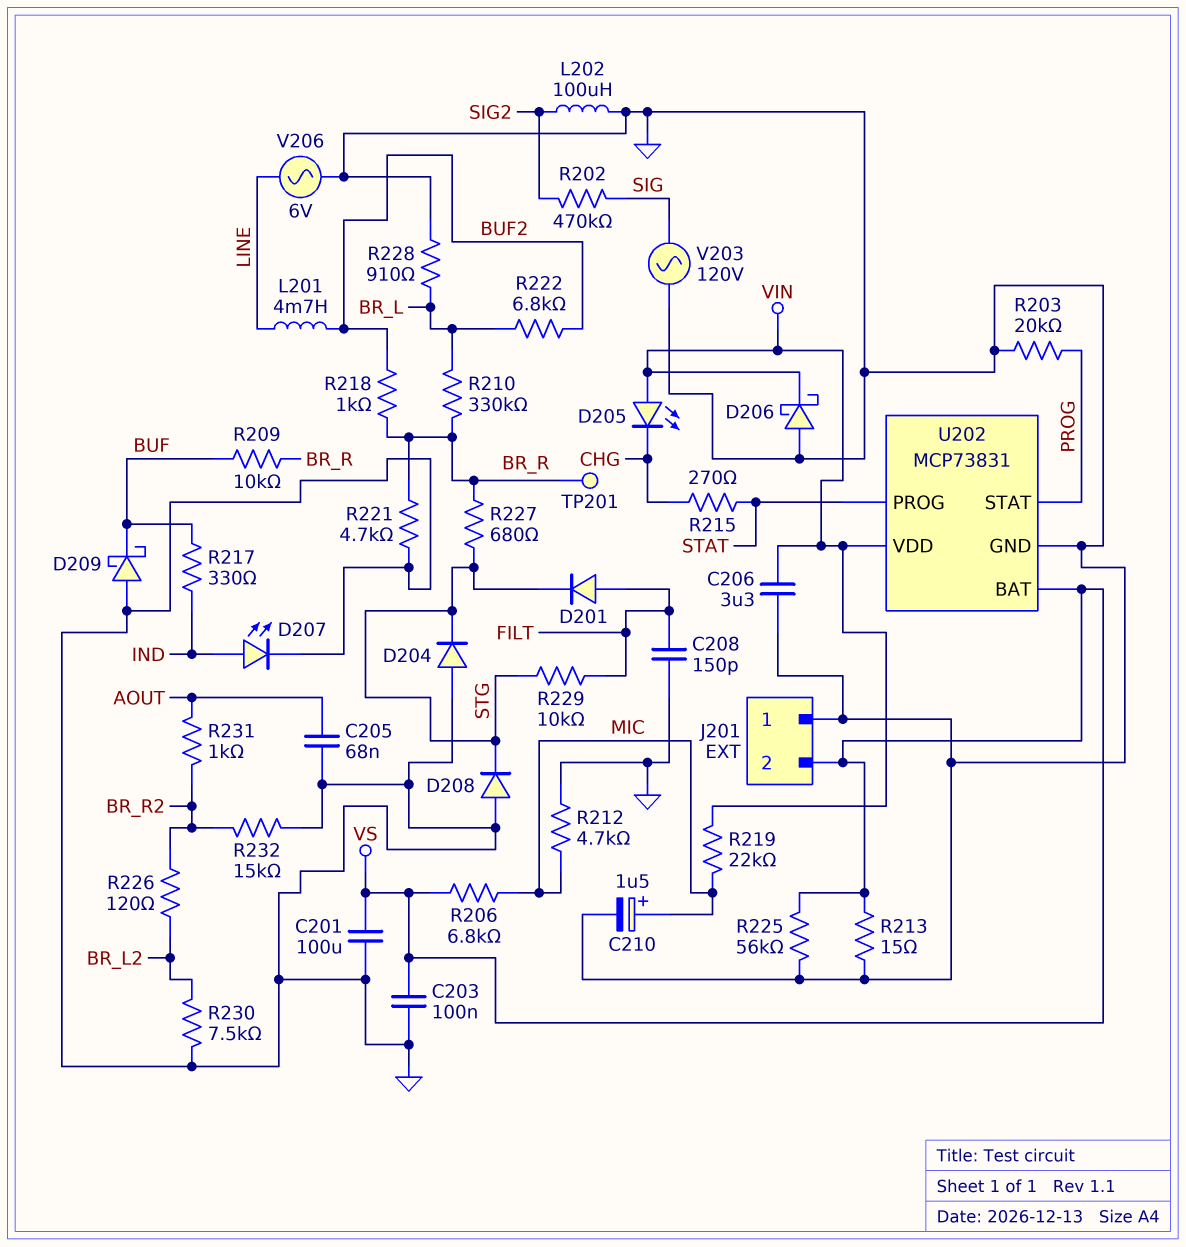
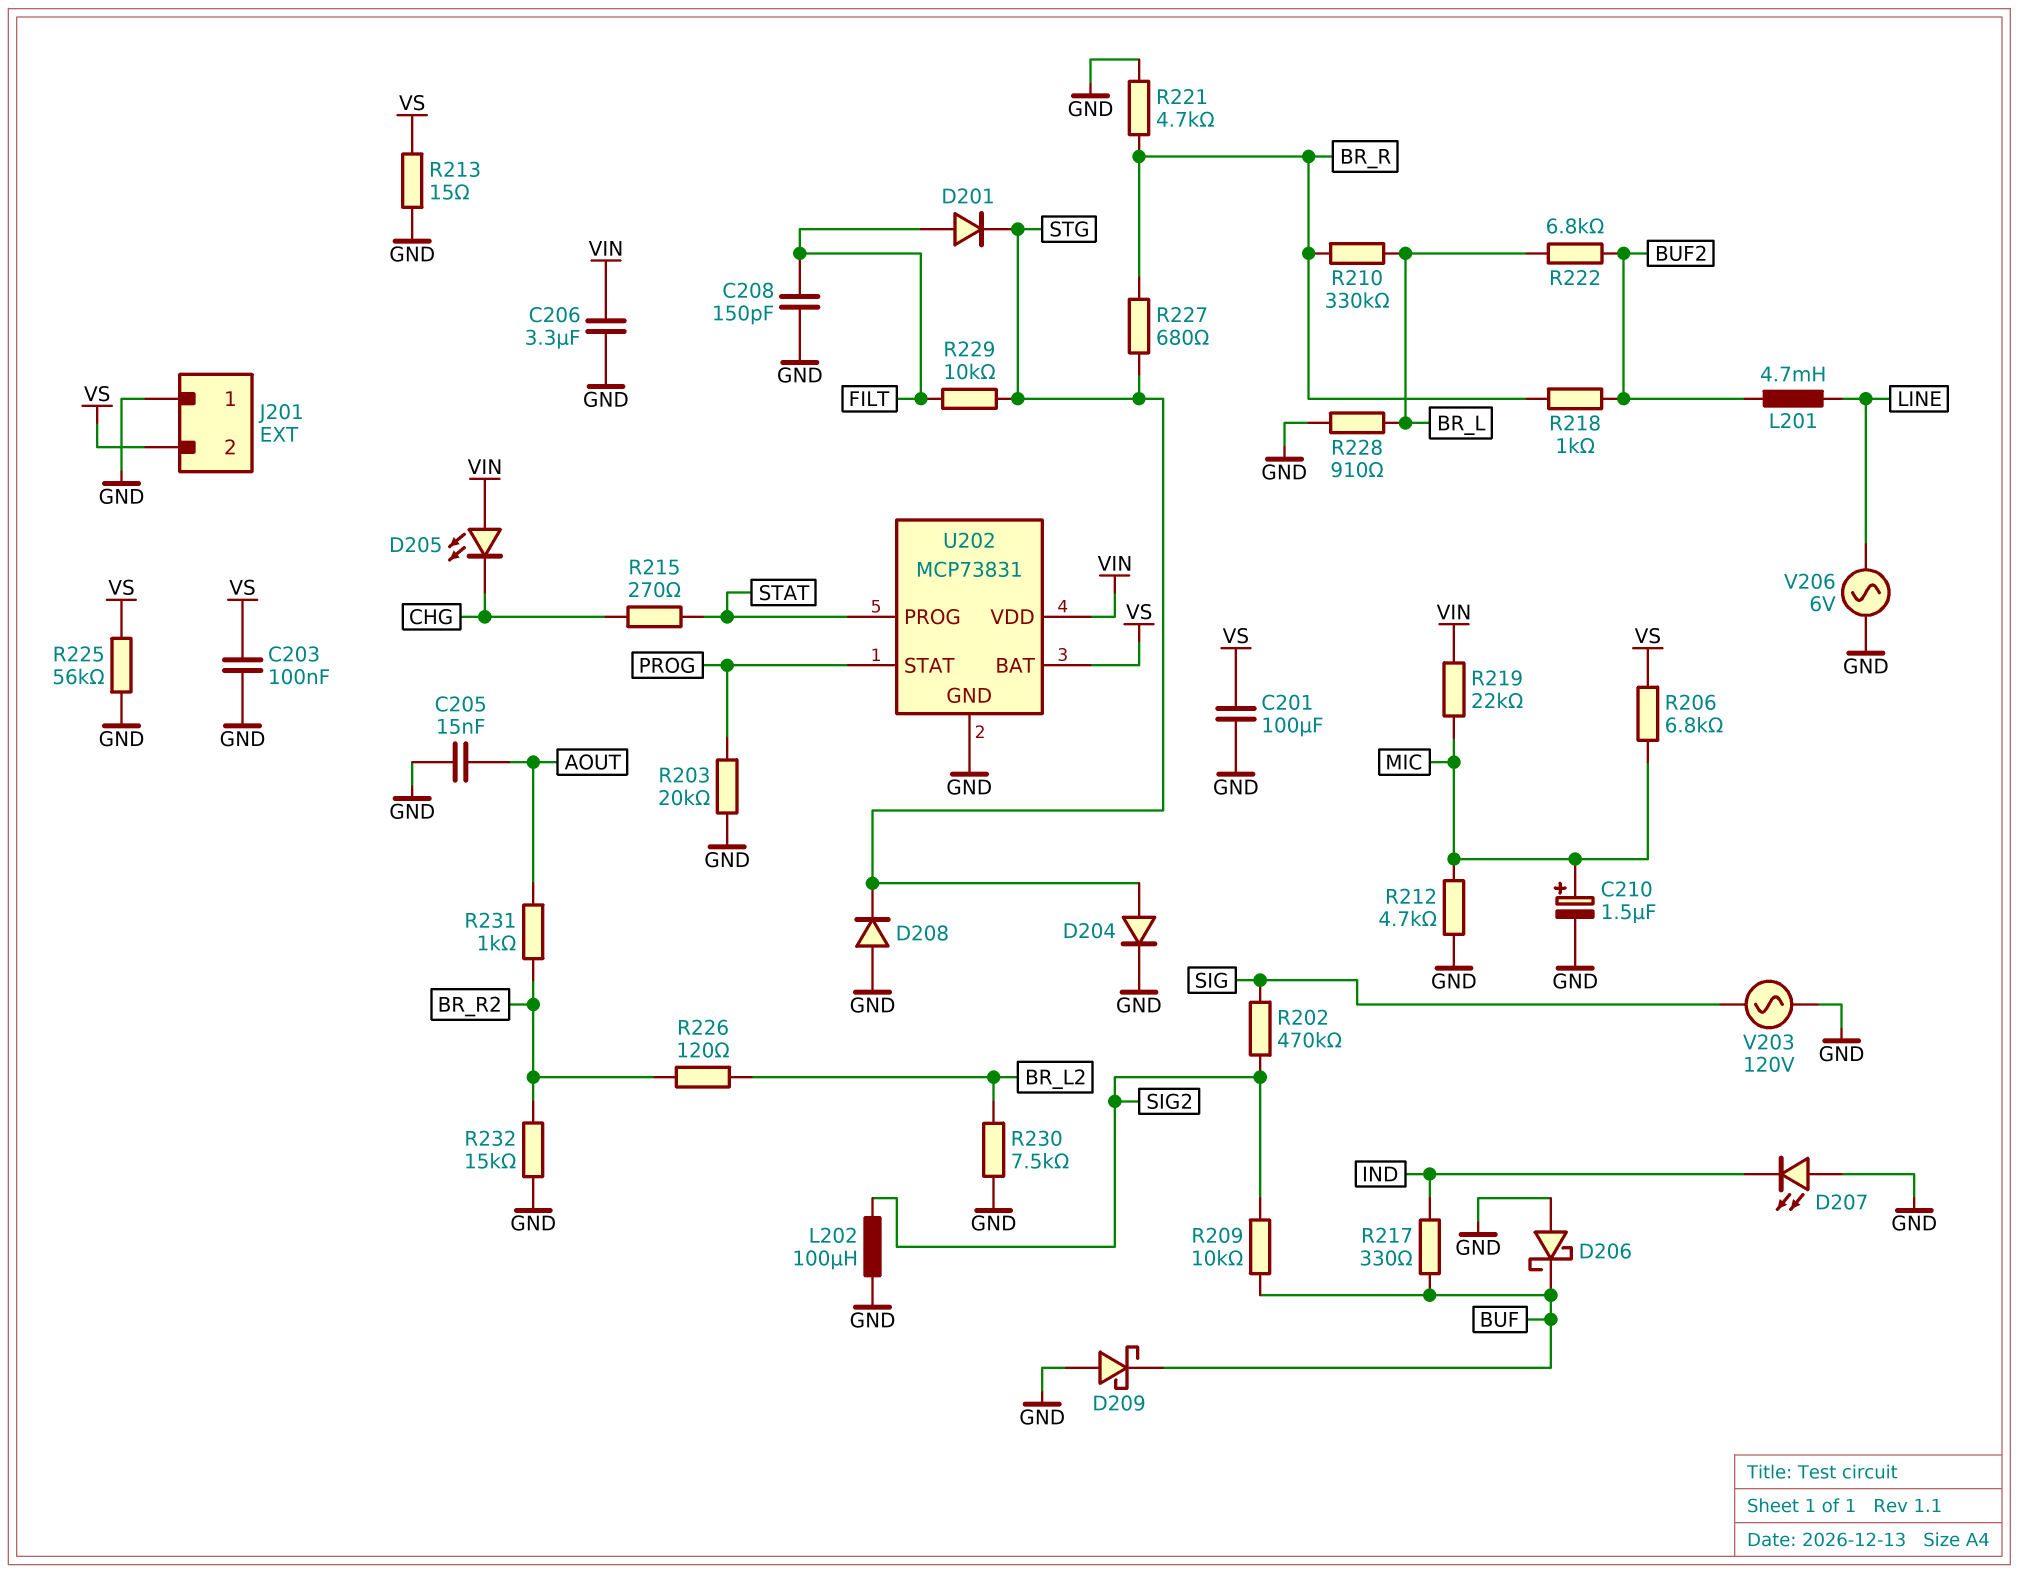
C205: 68nF (AOUT, GND) -> 15nF (AOUT, GND)
D204: diode (A GND, K STG) -> diode (A STG, K GND)
D206: schottky (A GND, K VIN) -> schottky (A GND, K BUF)
D207: LED (A IND, K GND) -> LED (A GND, K IND)
R209: 10k (BR_R, BUF) -> 10k (BUF, SIG2)
TP201: test point (BR_R) -> none

